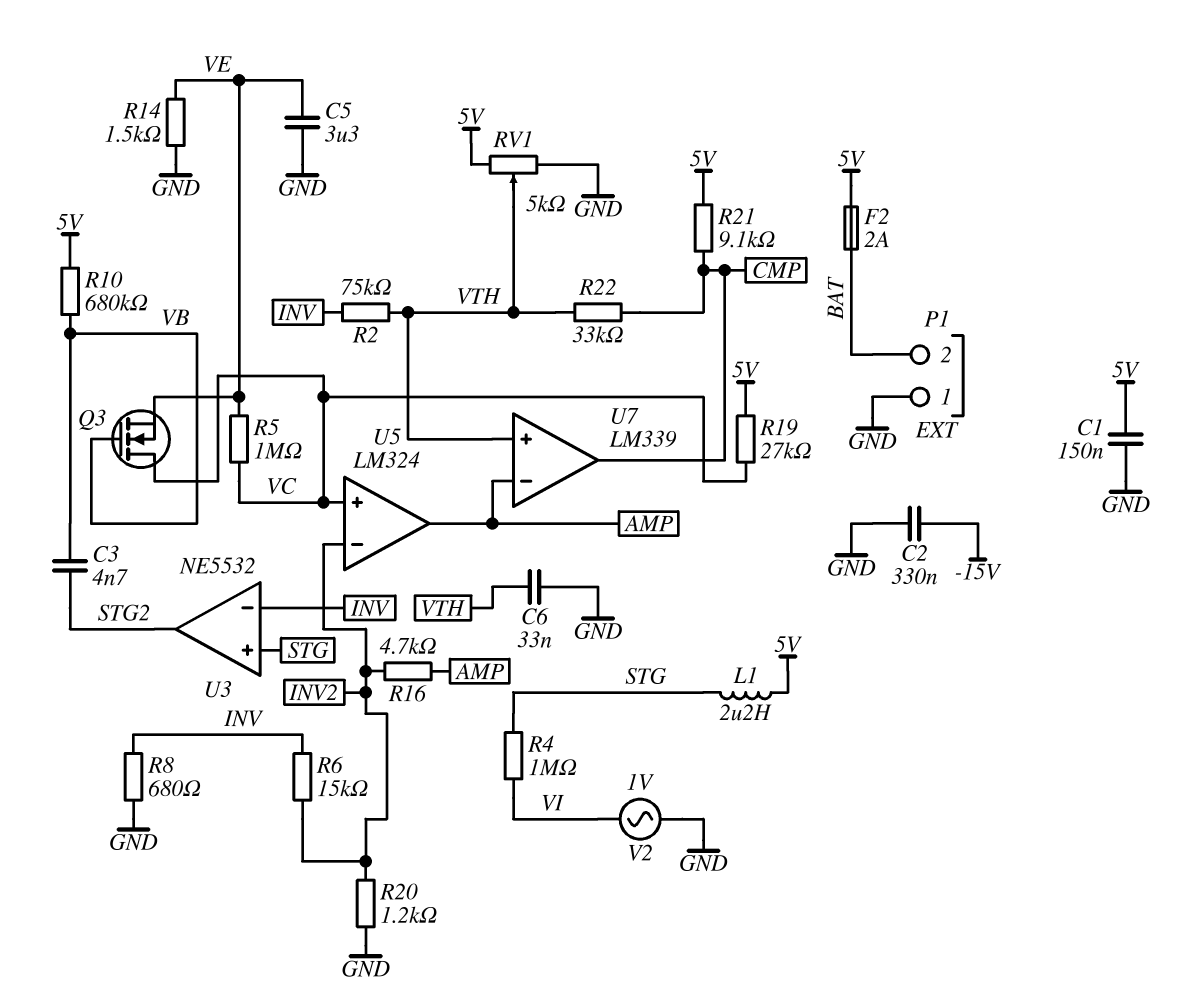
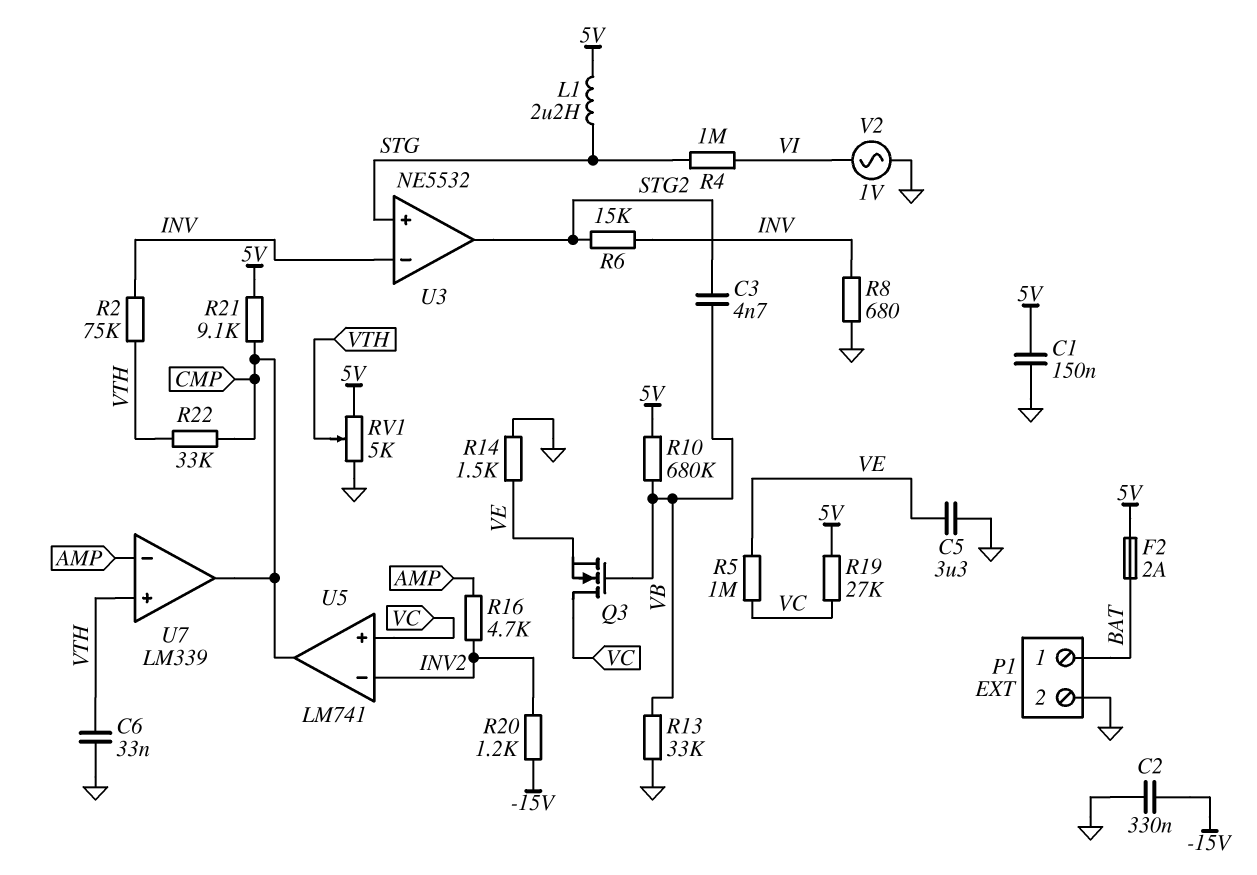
P1 pin 1: GND -> BAT
P1 pin 2: BAT -> GND
R6: 15k (INV, INV2) -> 15k (INV, STG2)
R13: none -> 33k (GND, VB)
R20: 1.2k (GND, INV2) -> 1.2k (-15V, INV2)
U5: LM324 -> LM741
U5 pin out: AMP -> CMP

